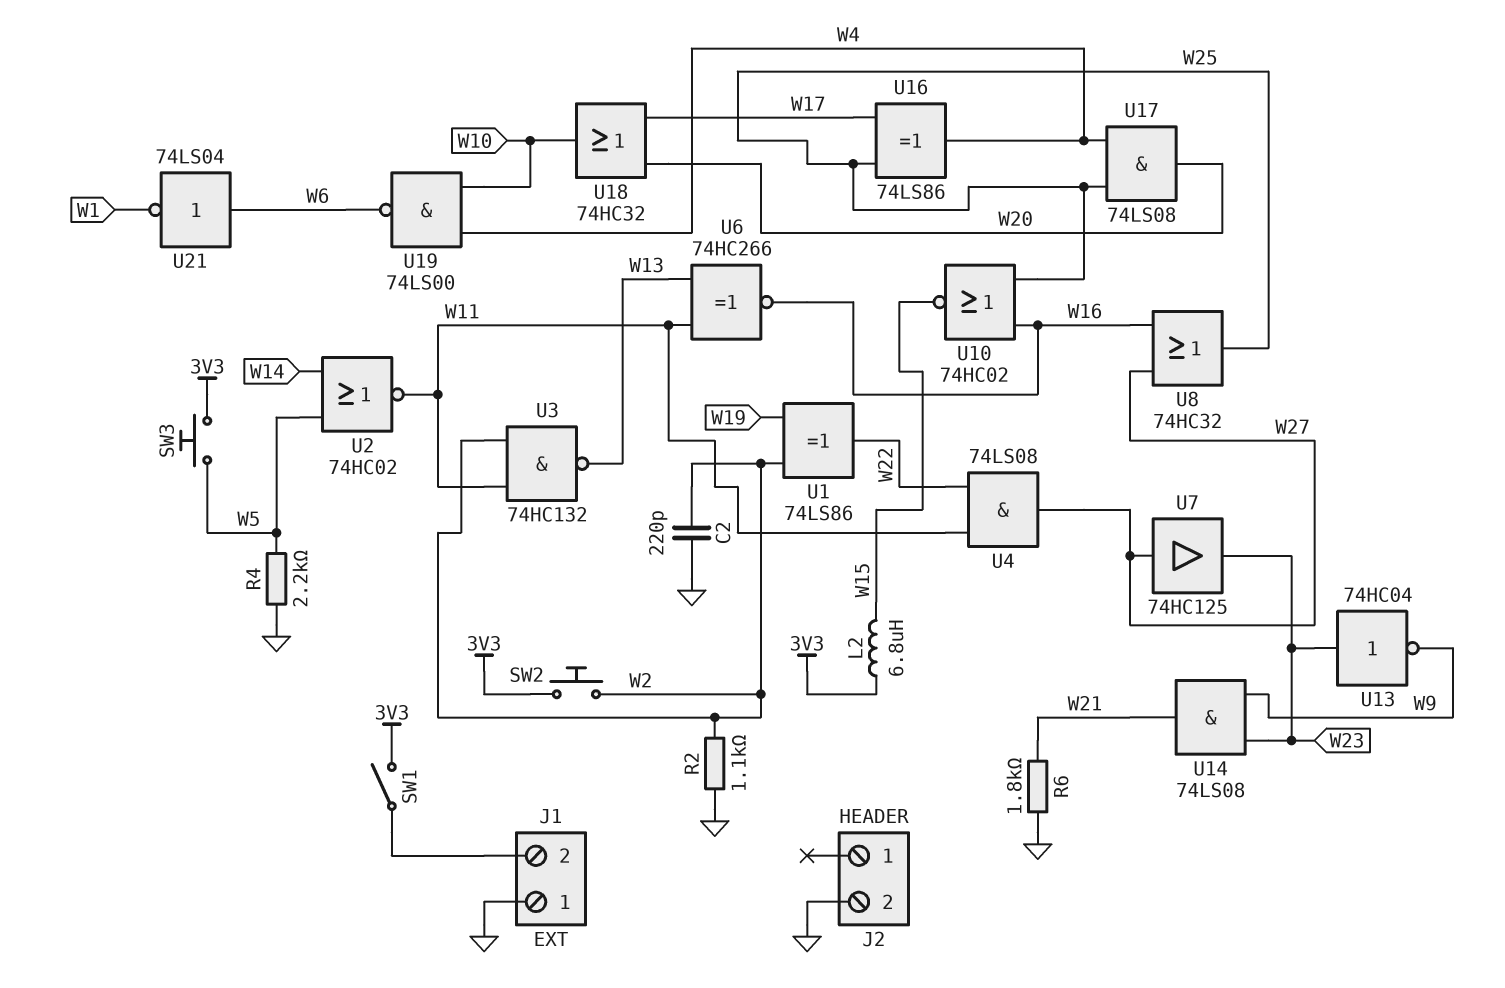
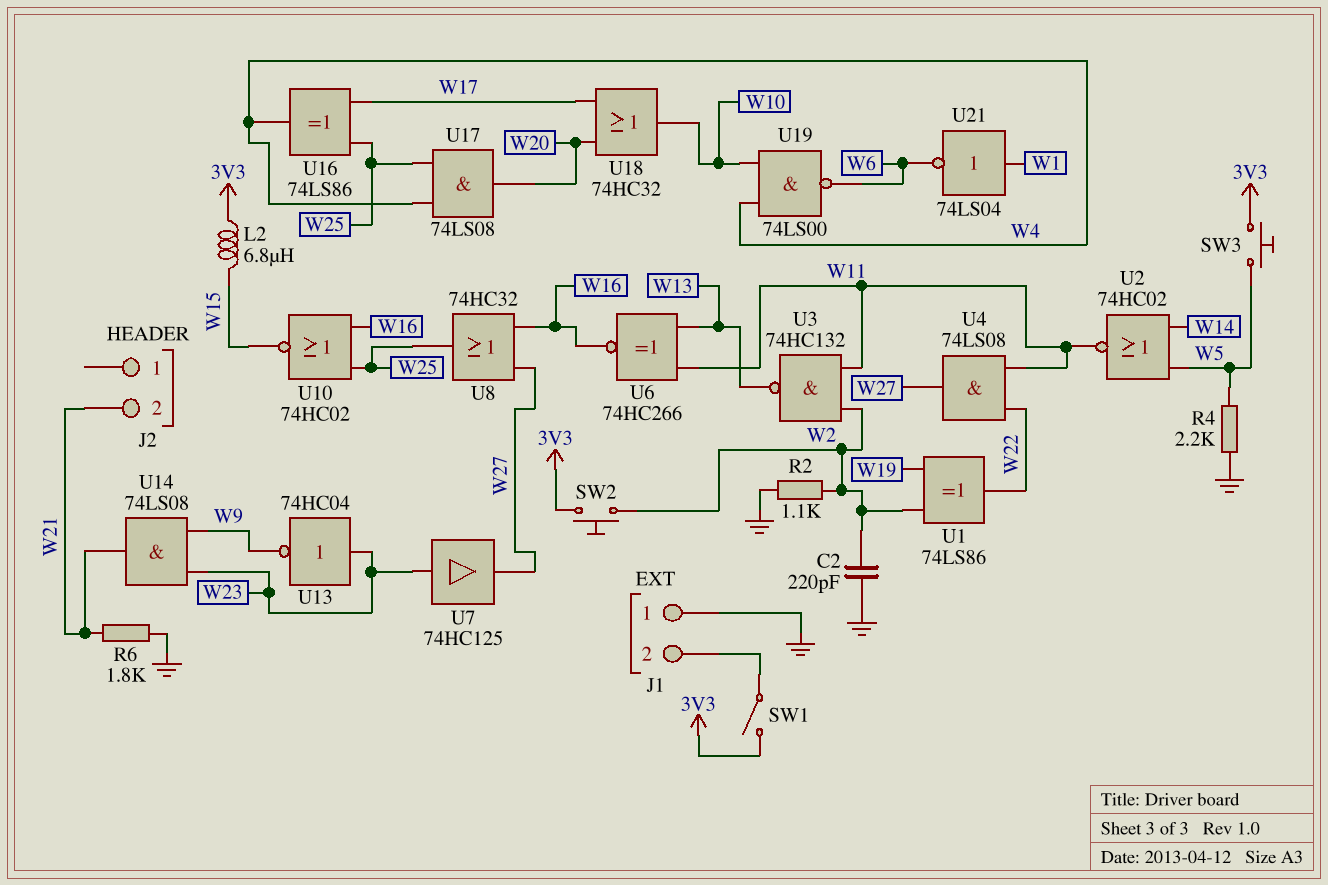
J2 pin 2: GND -> W21
U7: buffer 74HC125 (in W27, out W23) -> buffer 74HC125 (in W23, out W27)
U21: NOT 74LS04 (in W6, out W1) -> NOT 74LS04 (in W1, out W6)

